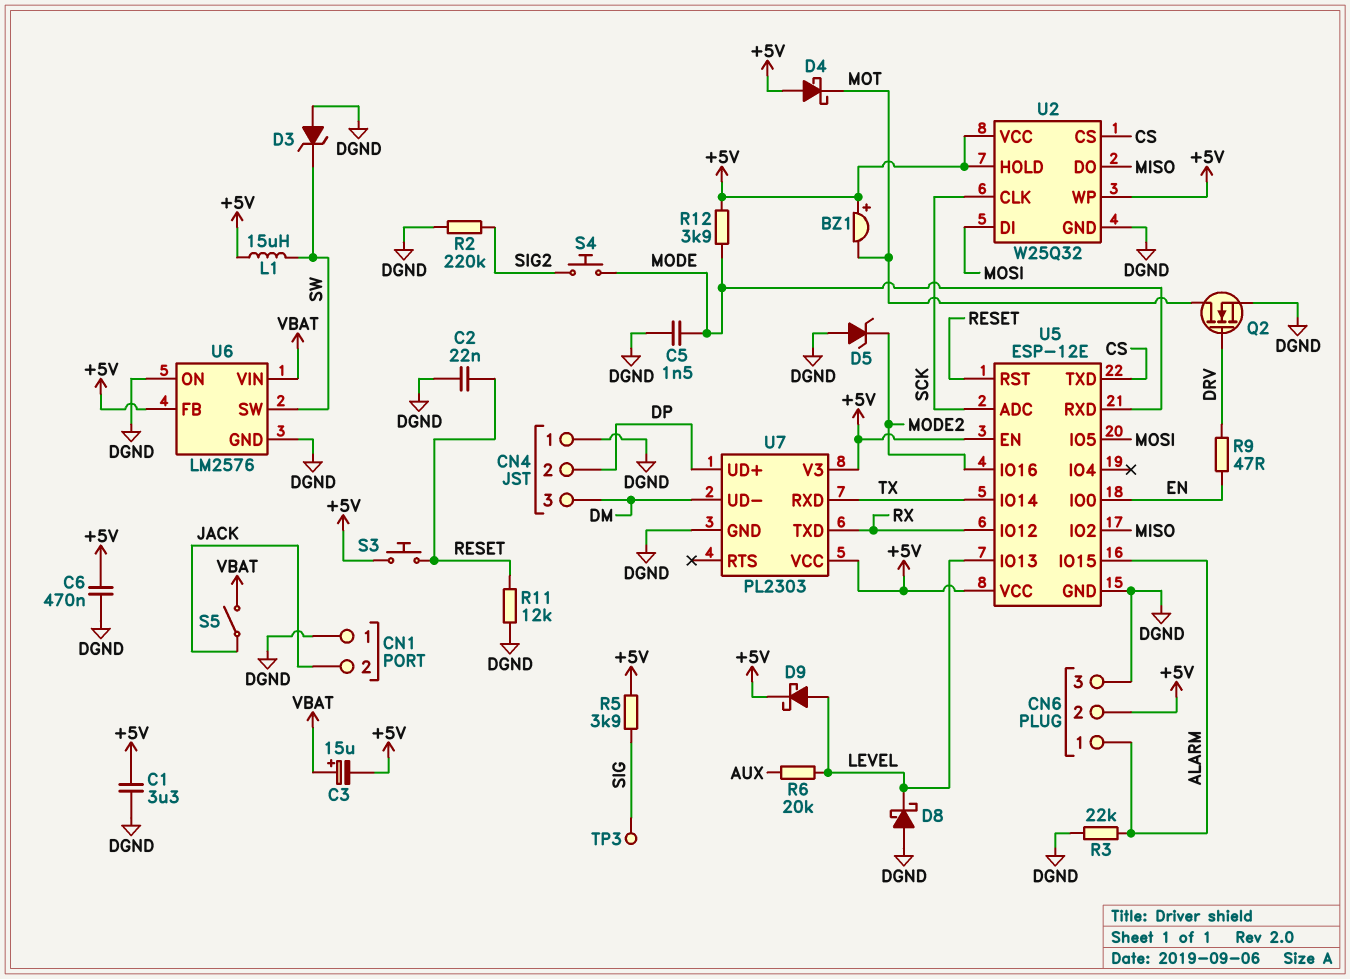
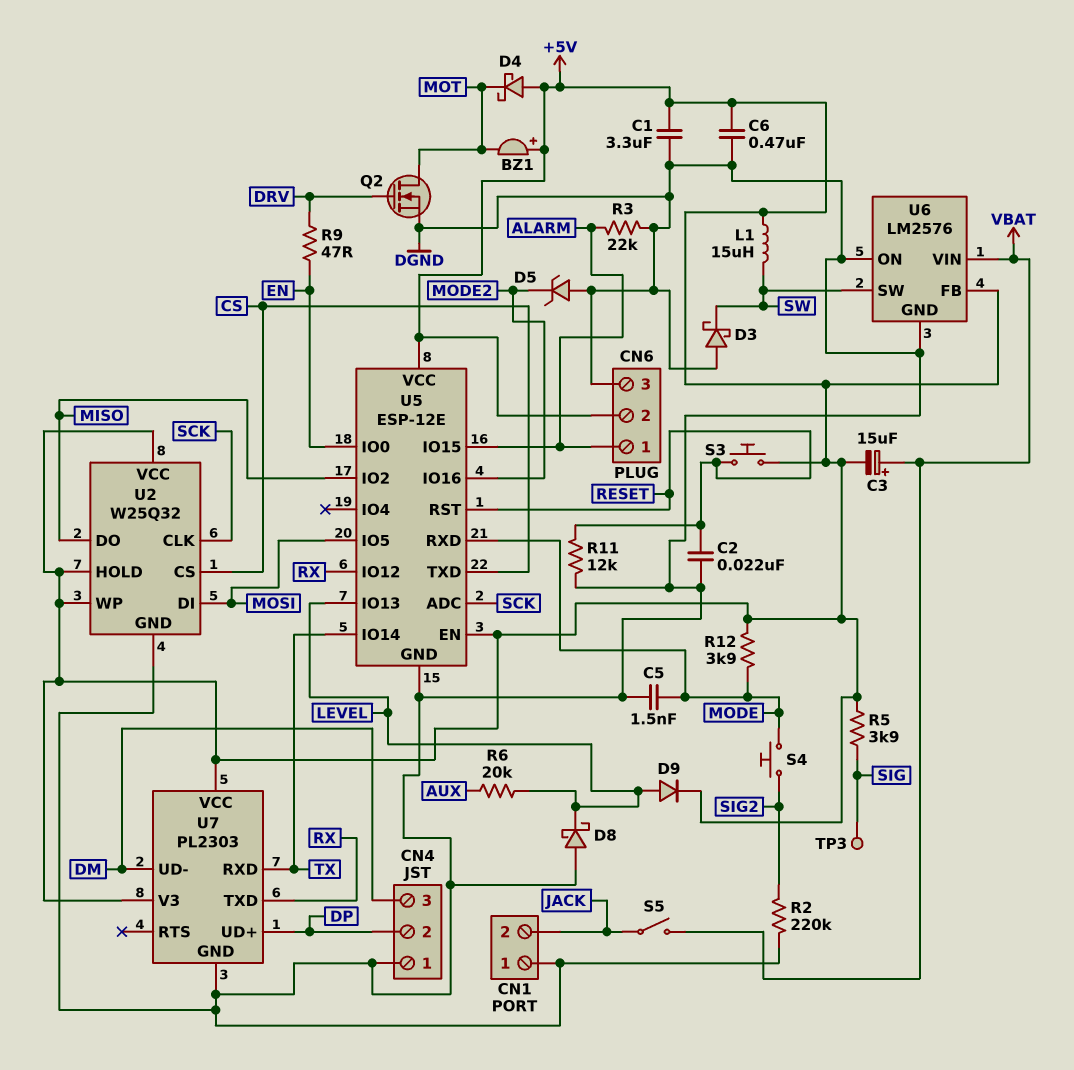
D3: zener (A DGND, K SW) -> schottky (A DGND, K SW)
D9: schottky (A LEVEL, K +5V) -> diode (A LEVEL, K +5V)

